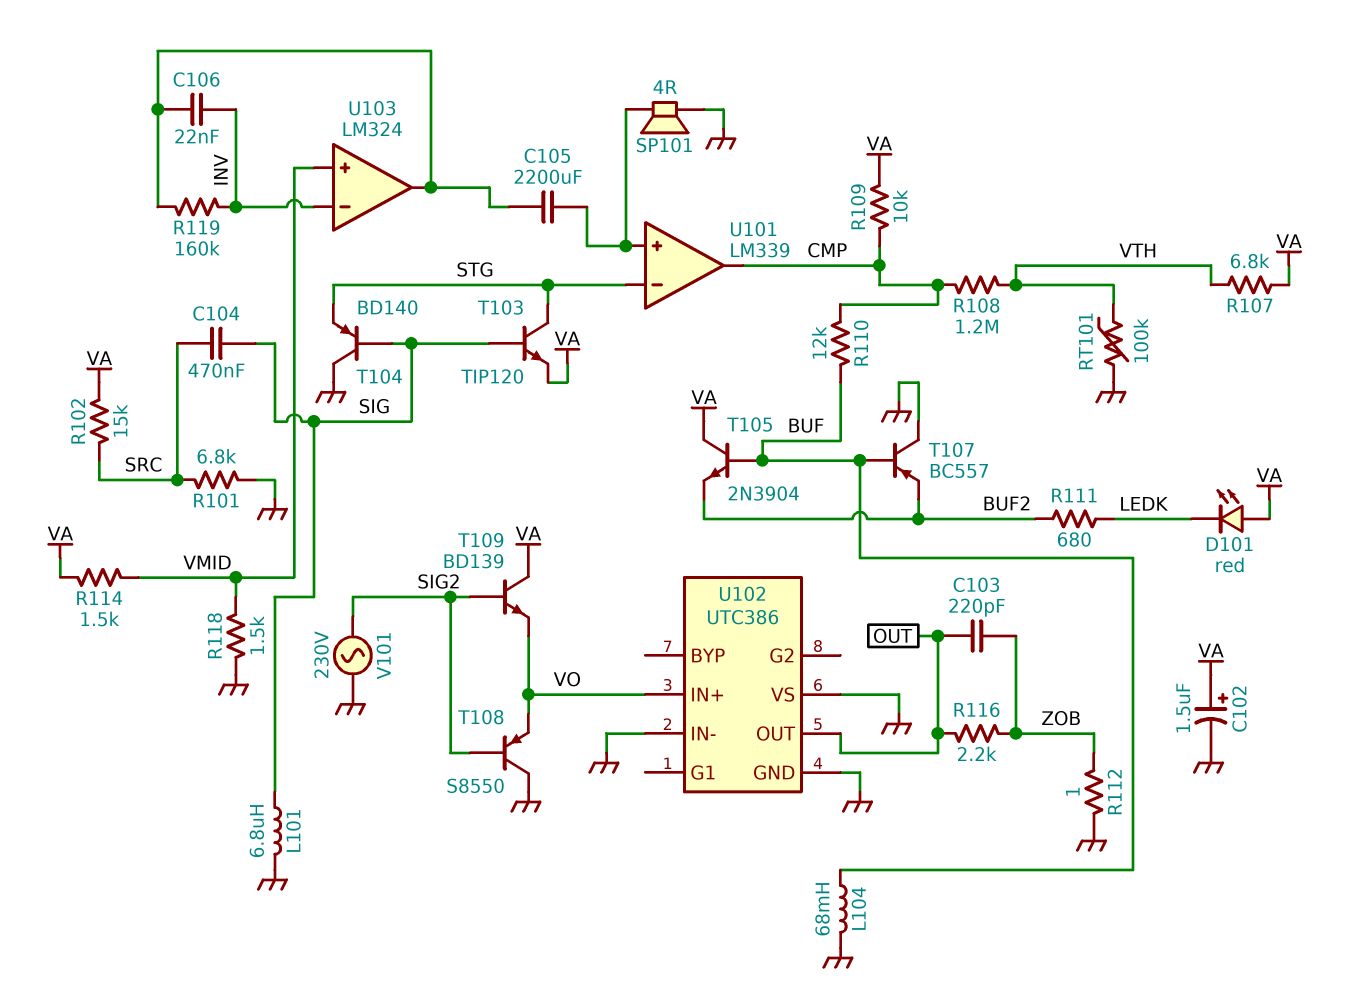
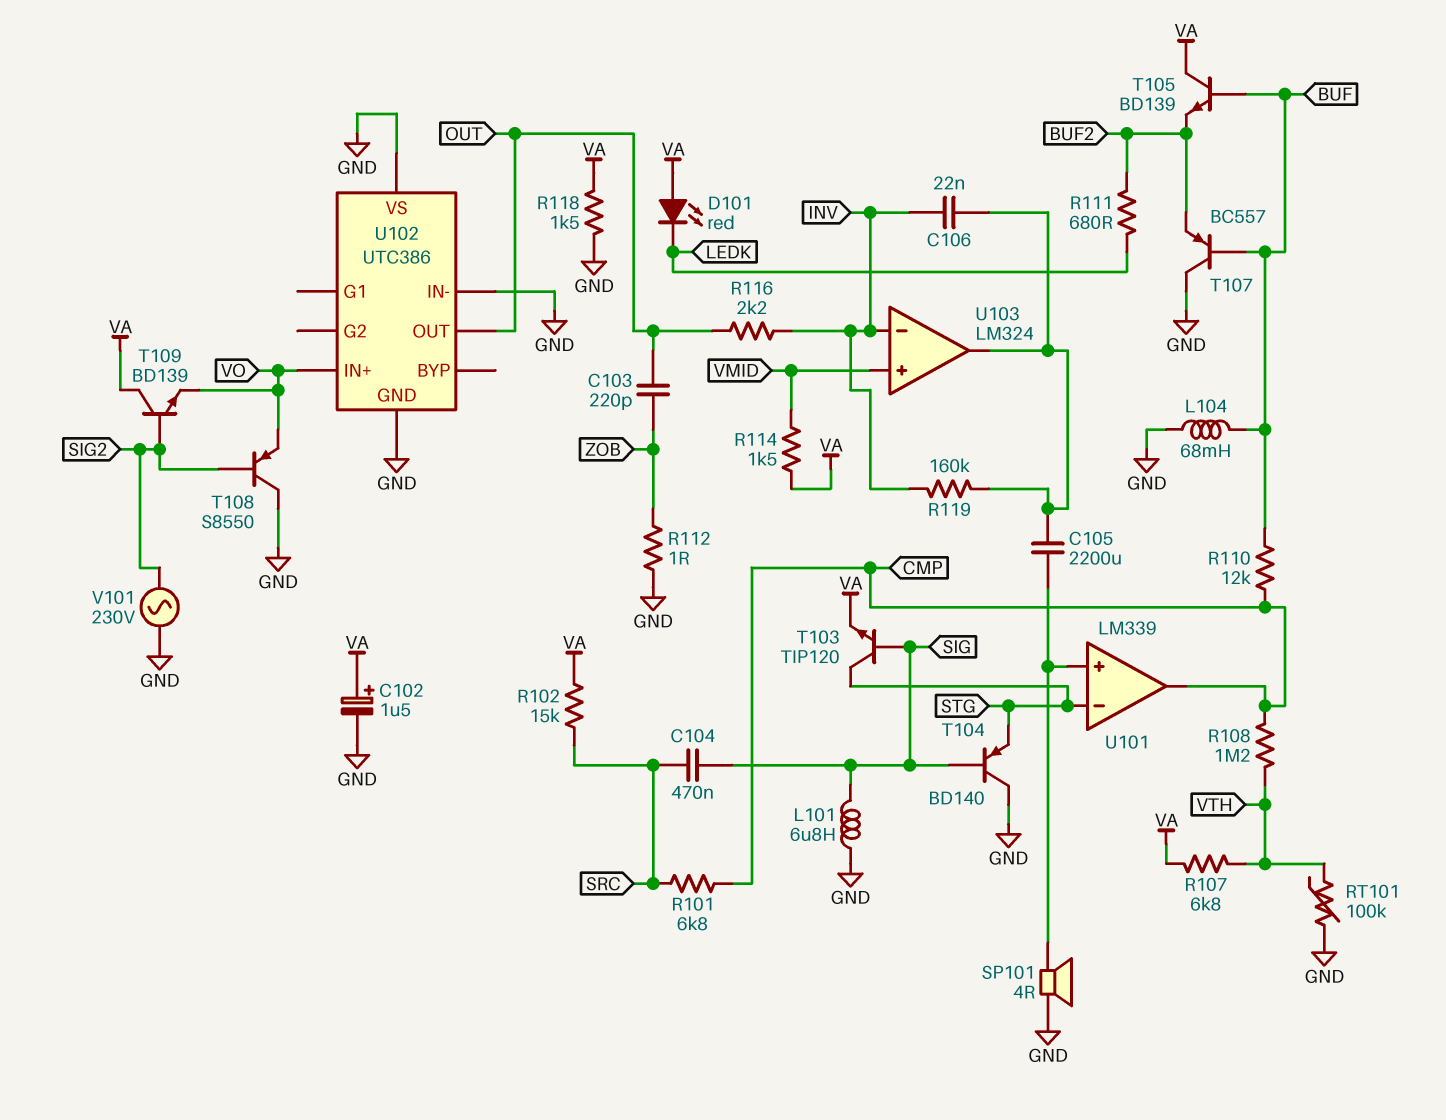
R101: 6.8k (GND, SRC) -> 6.8k (CMP, SRC)
R109: 10k (CMP, VA) -> none
R116: 2.2k (OUT, ZOB) -> 2.2k (INV, OUT)
R118: 1.5k (GND, VMID) -> 1.5k (GND, VA)
T105: NPN 2N3904 (B BUF, C VA, E BUF2) -> NPN BD139 (B BUF, C VA, E BUF2)

